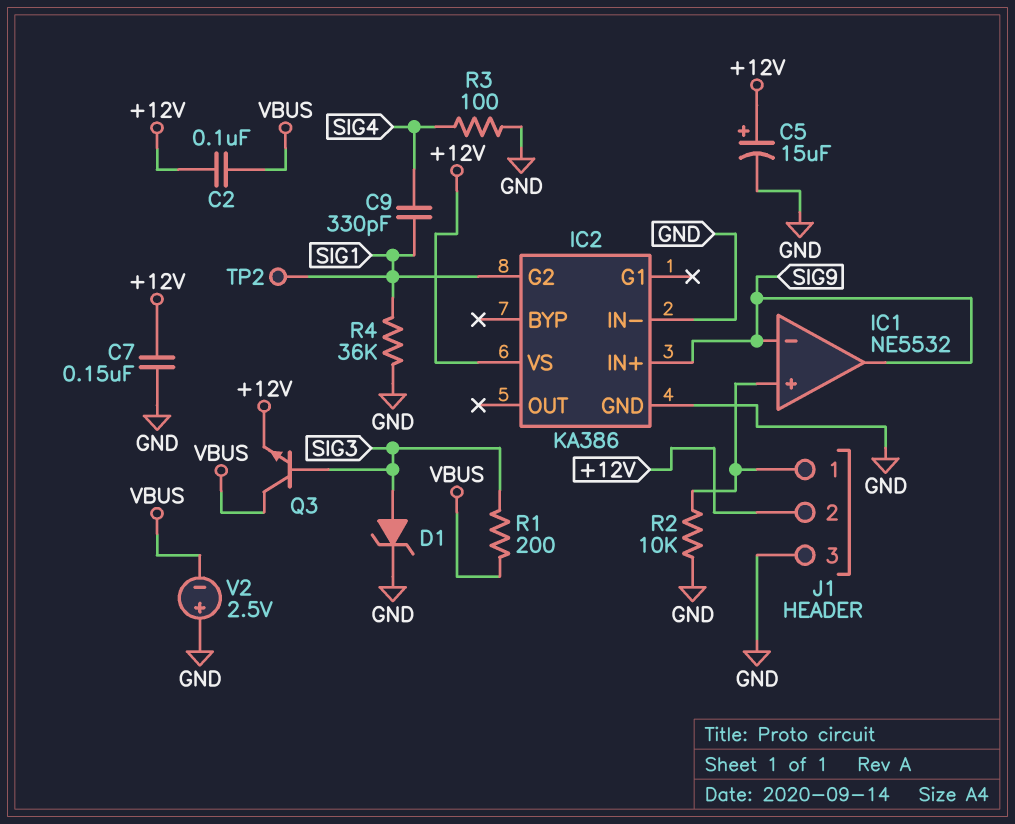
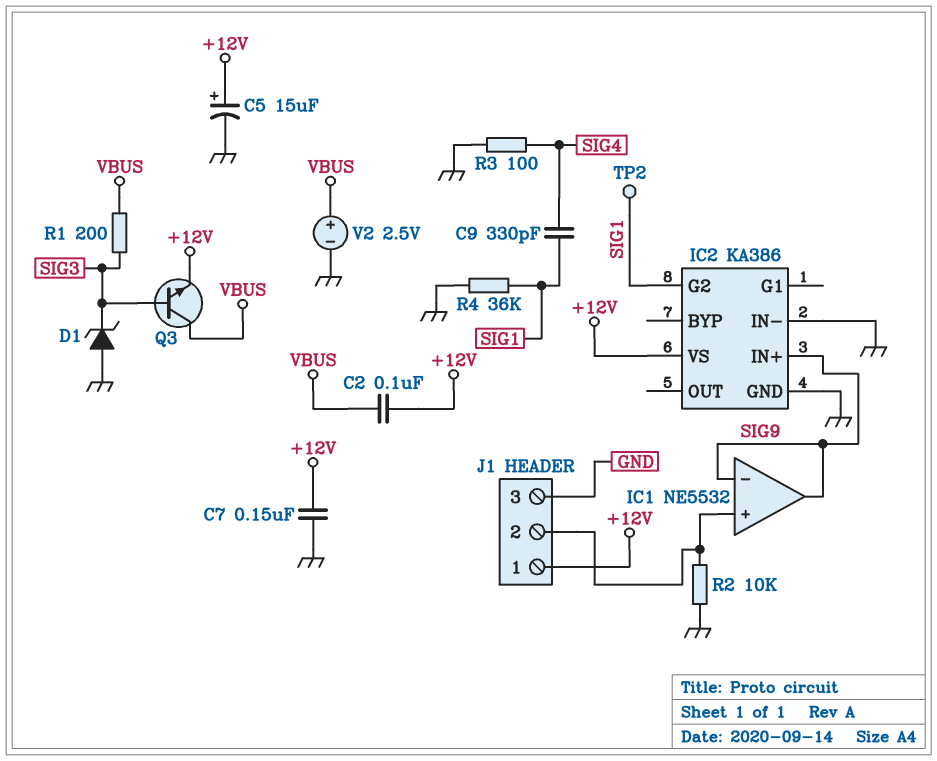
D1: zener (A SIG3, K GND) -> zener (A GND, K SIG3)
J1 pin 1: IC1/in+ -> +12V
J1 pin 2: +12V -> IC1/in+
V2: 2.5V (plus GND, minus VBUS) -> 2.5V (plus VBUS, minus GND)

